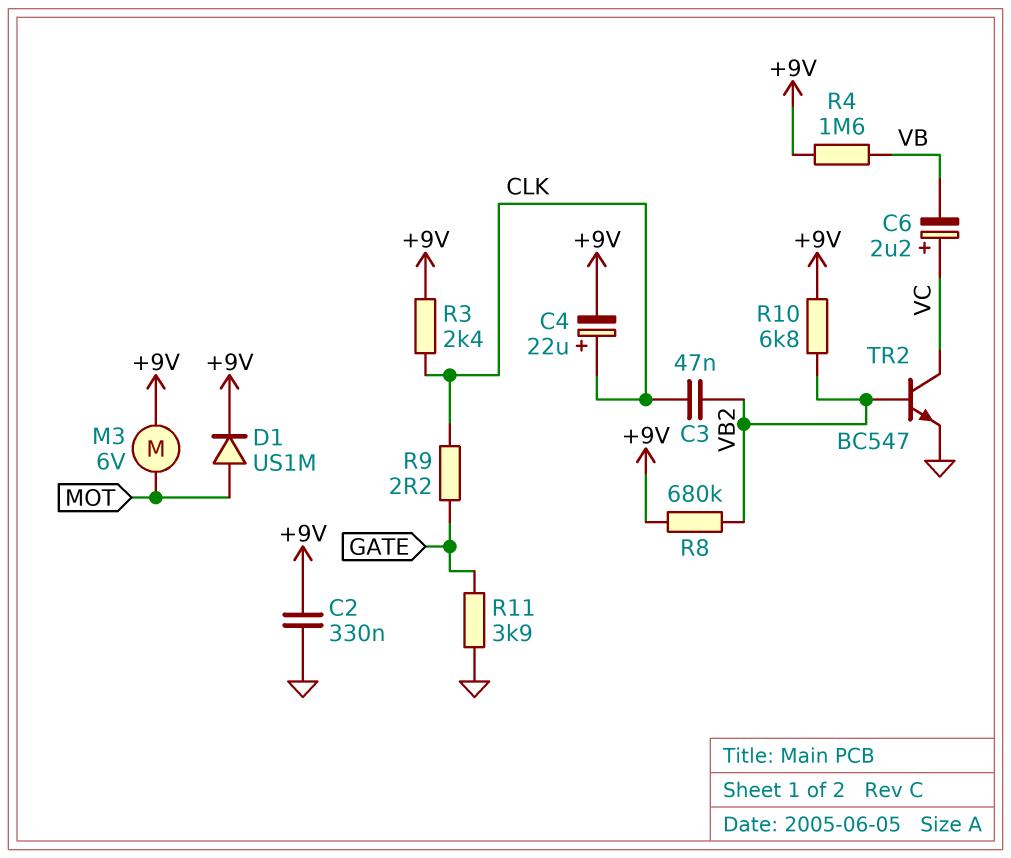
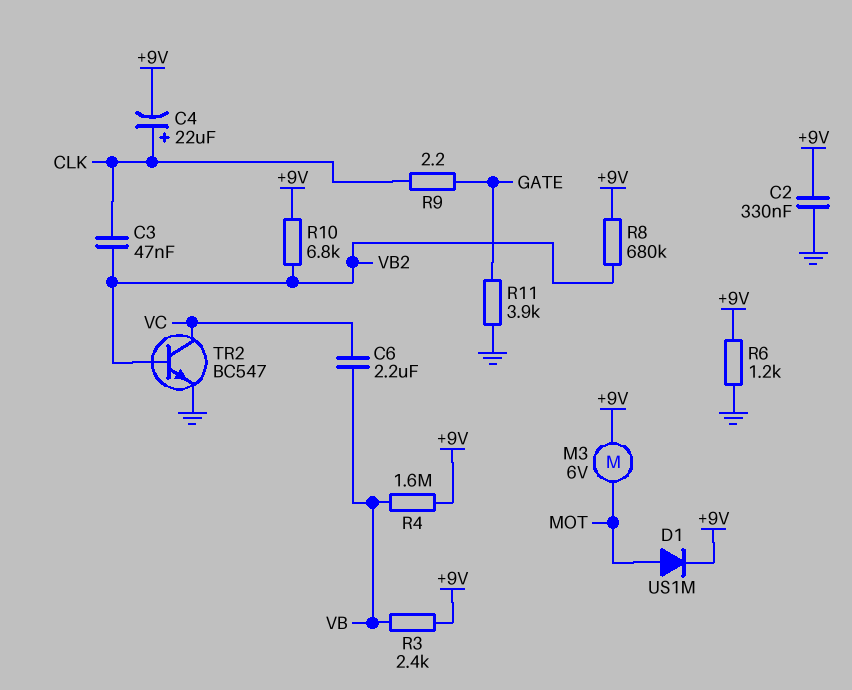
C6: 2.2uF (plus VC, minus VB) -> 2.2uF (VB, VC)
R3: 2.4k (+9V, CLK) -> 2.4k (+9V, VB)
R6: none -> 1.2k (+9V, GND)

